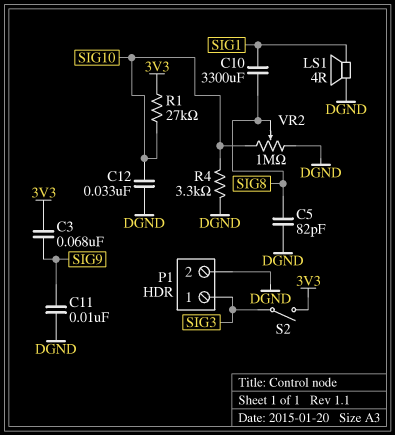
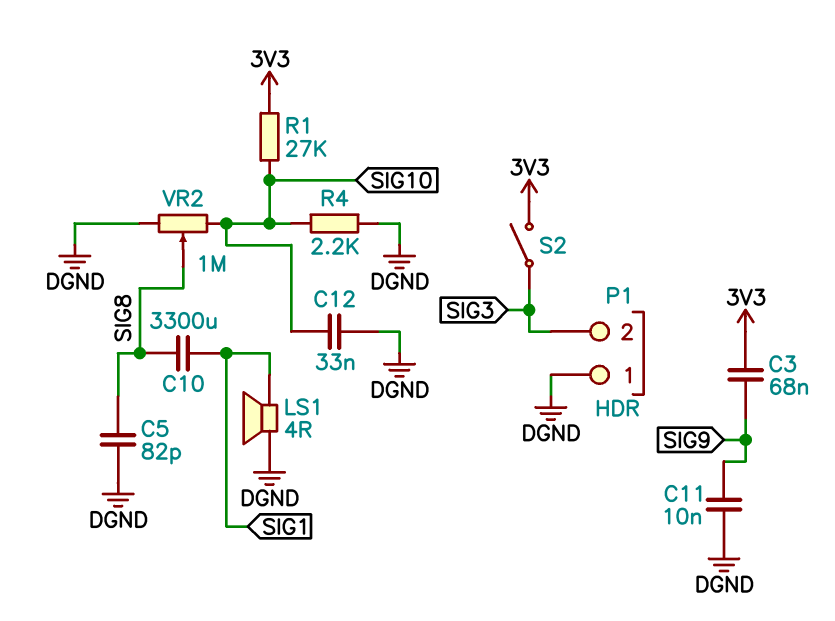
P1 pin 1: SIG3 -> DGND
P1 pin 2: DGND -> SIG3
R4: 3.3k (DGND, SIG10) -> 2.2k (DGND, SIG10)

